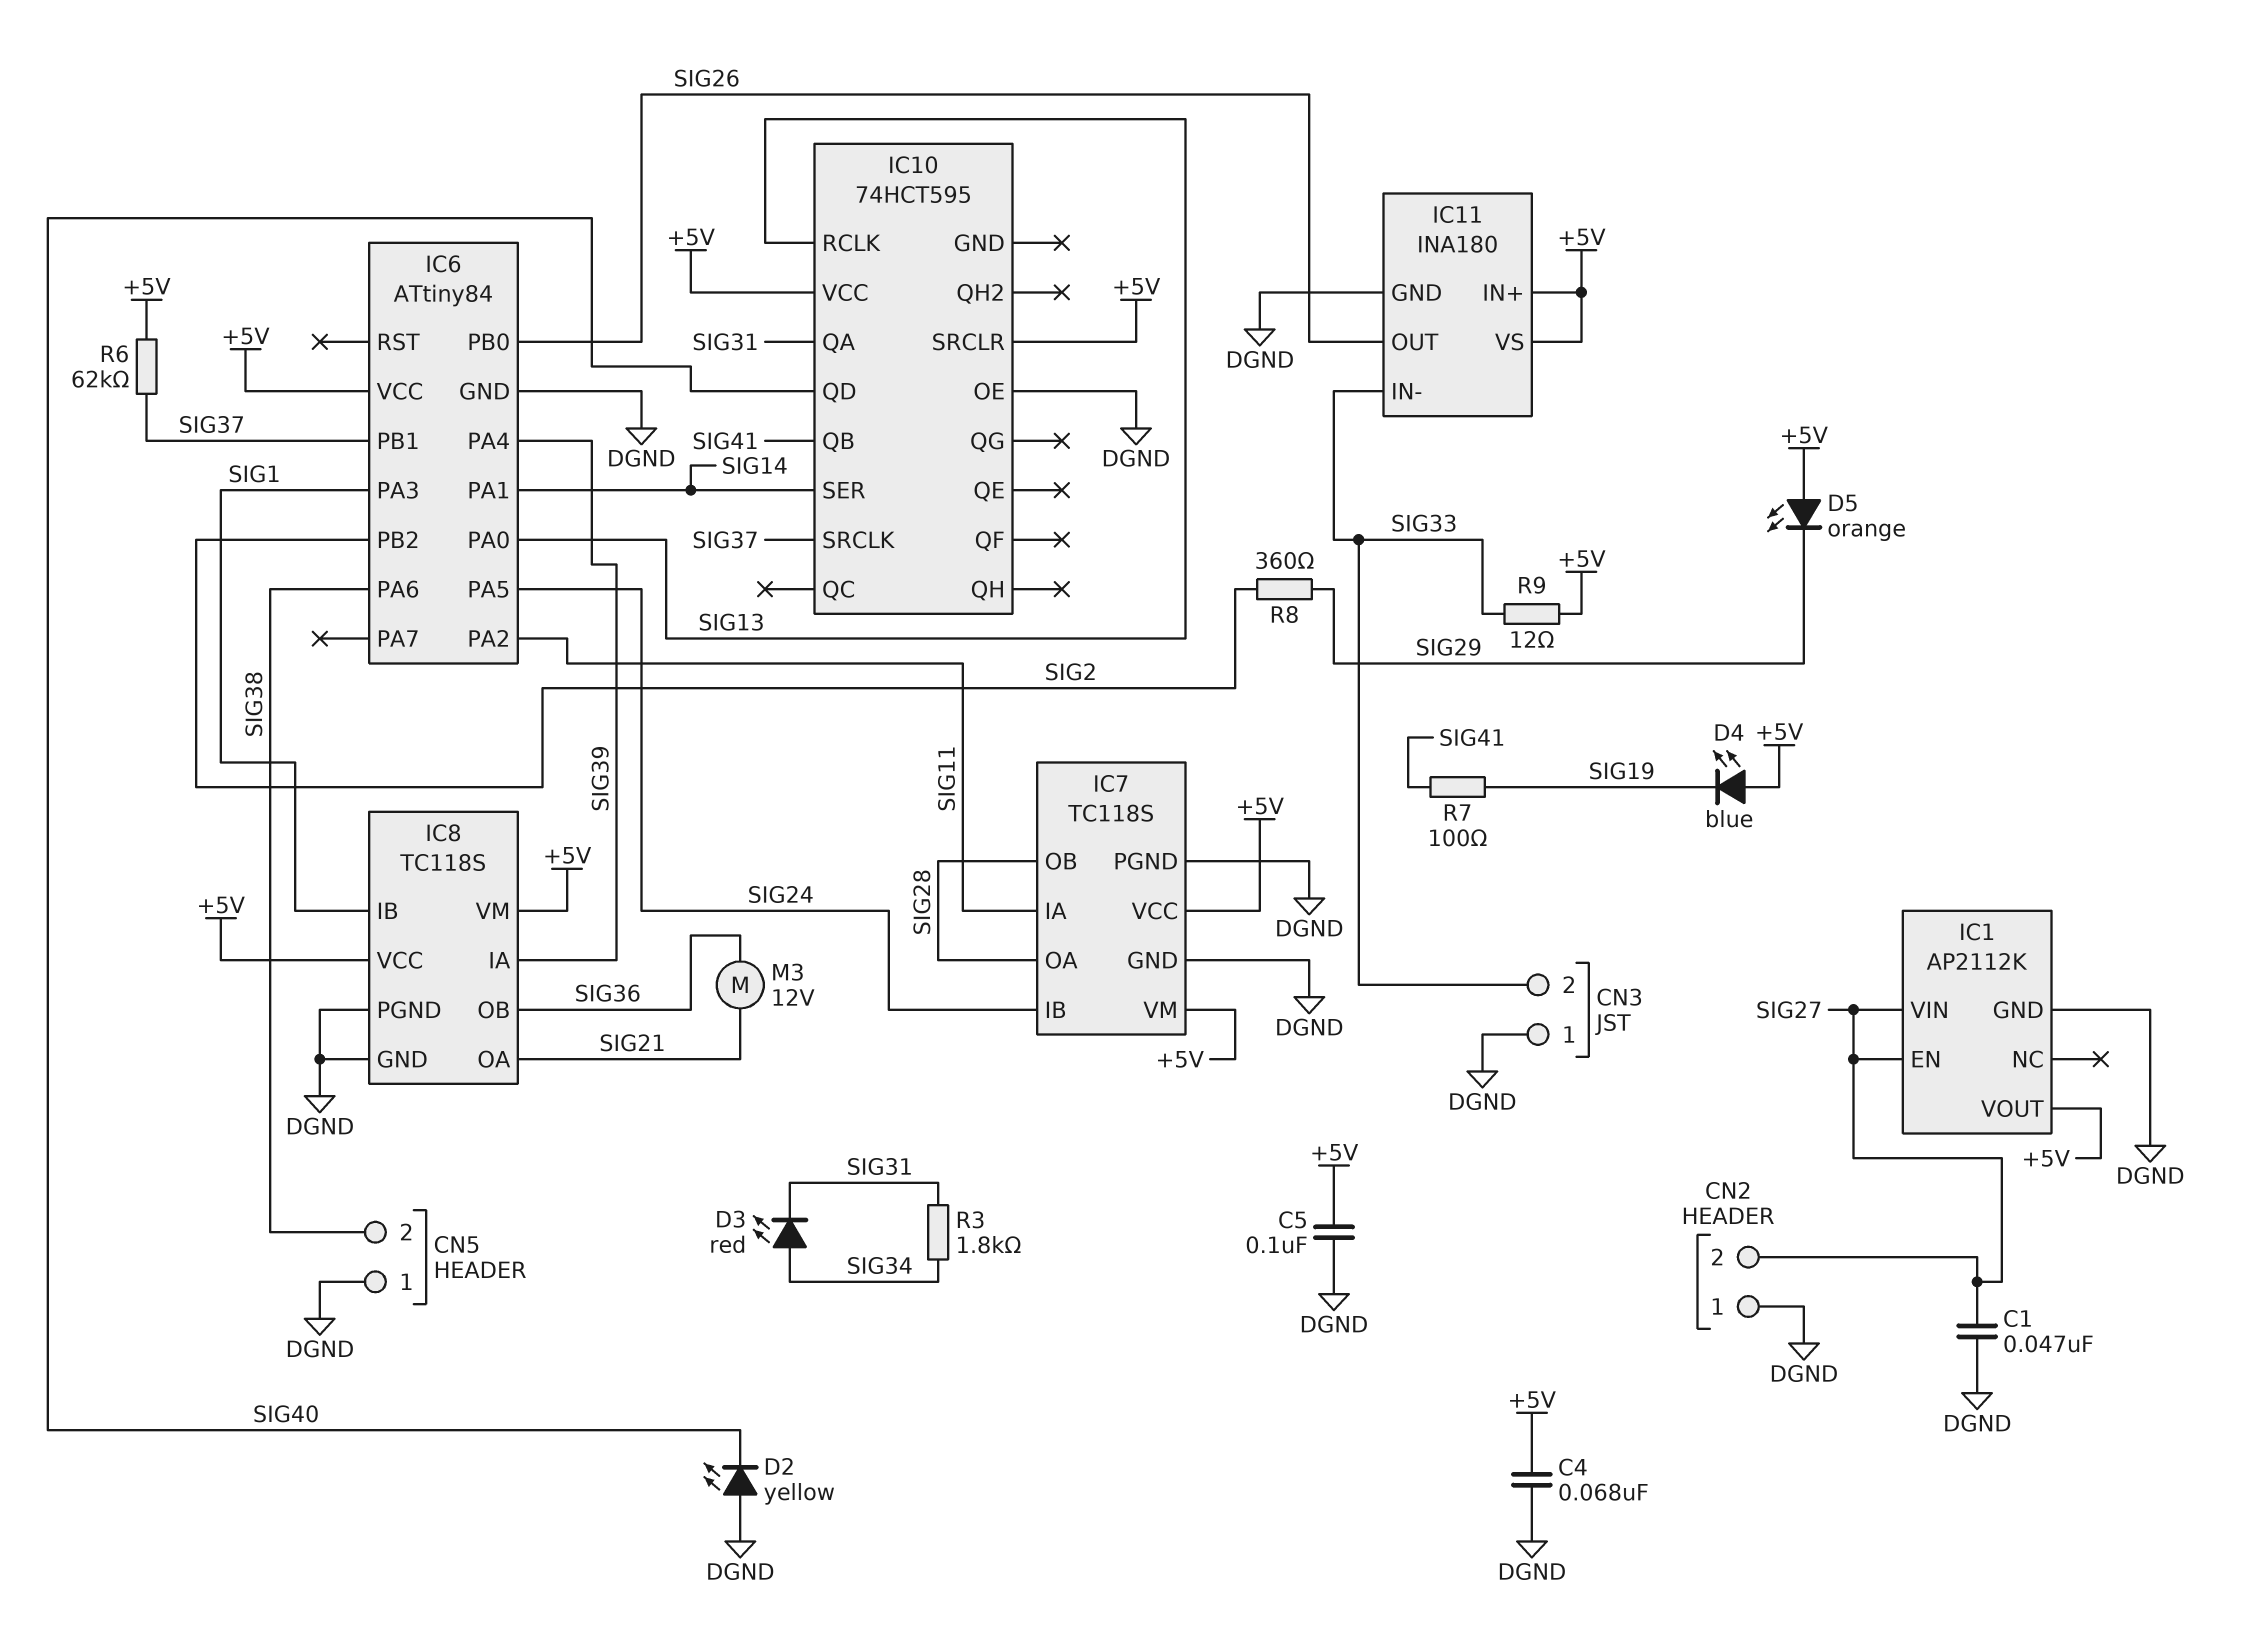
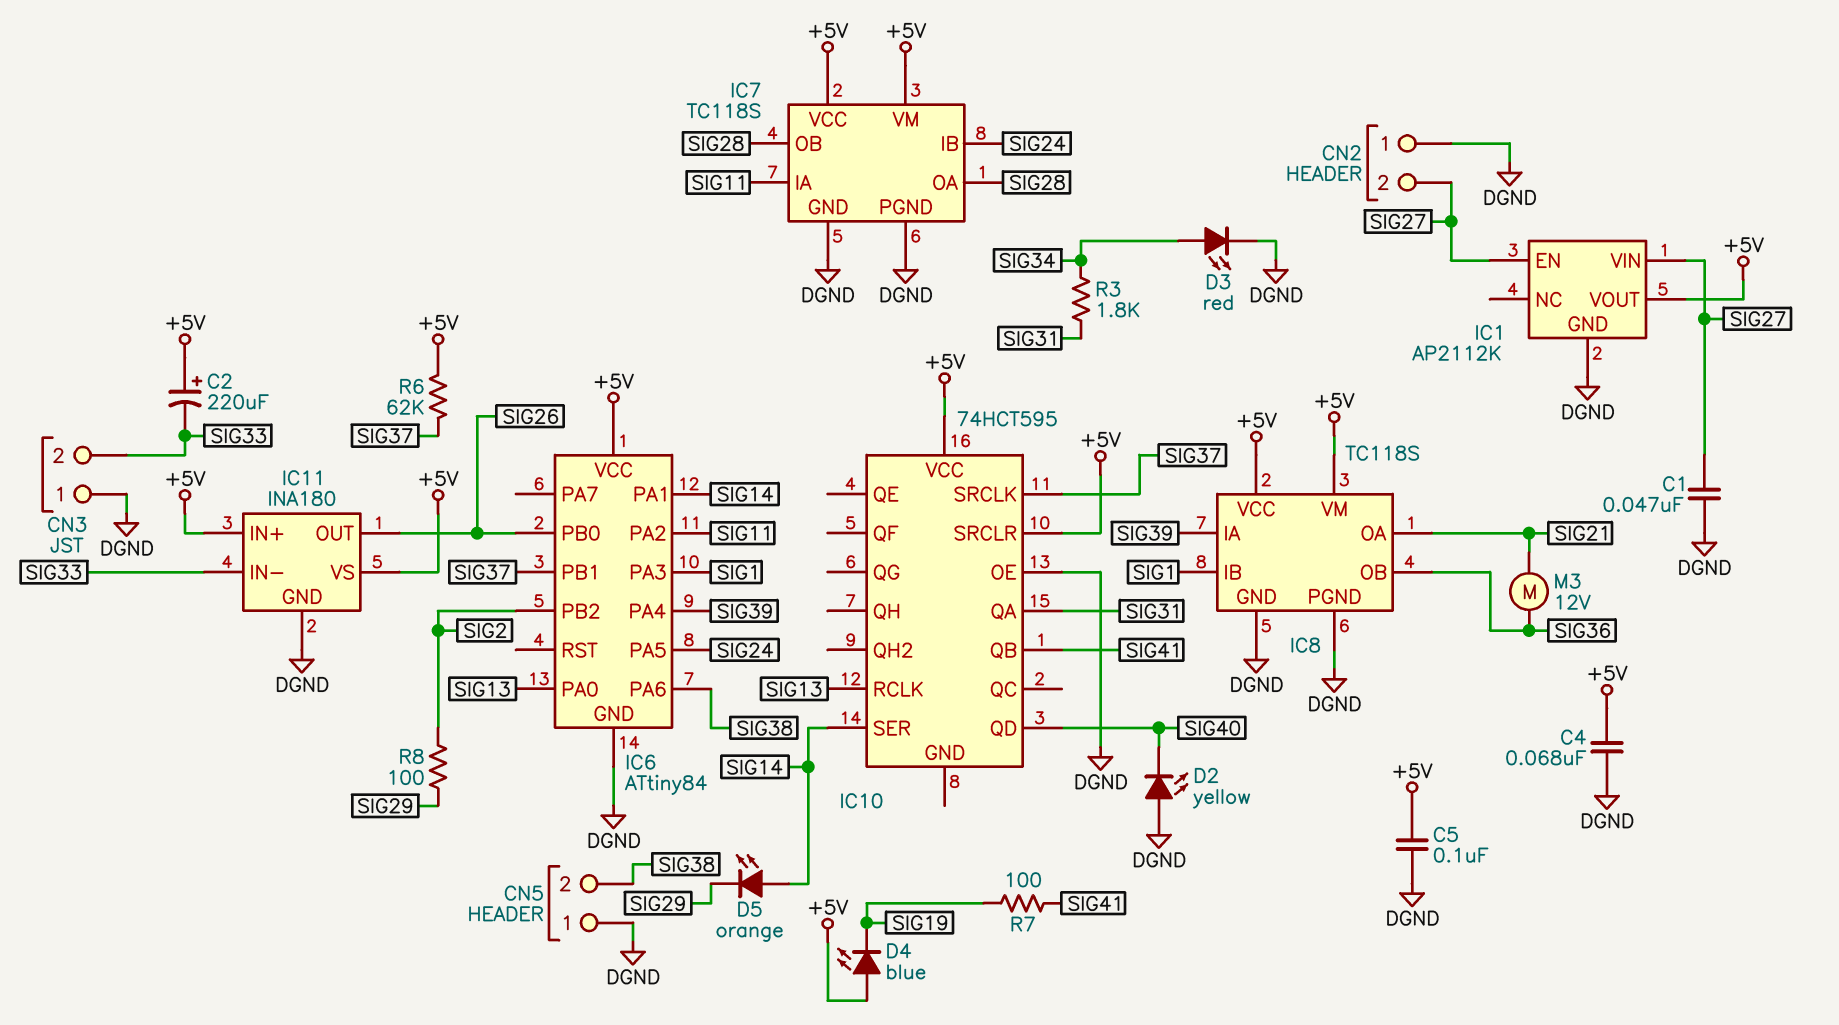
C2: none -> 220uF (plus +5V, minus SIG33)
D3: LED red (A SIG34, K SIG31) -> LED red (A SIG34, K DGND)
D5: LED orange (A +5V, K SIG29) -> LED orange (A SIG14, K SIG29)
R8: 360 (SIG2, SIG29) -> 100 (SIG2, SIG29)
R9: 12 (+5V, SIG33) -> none

